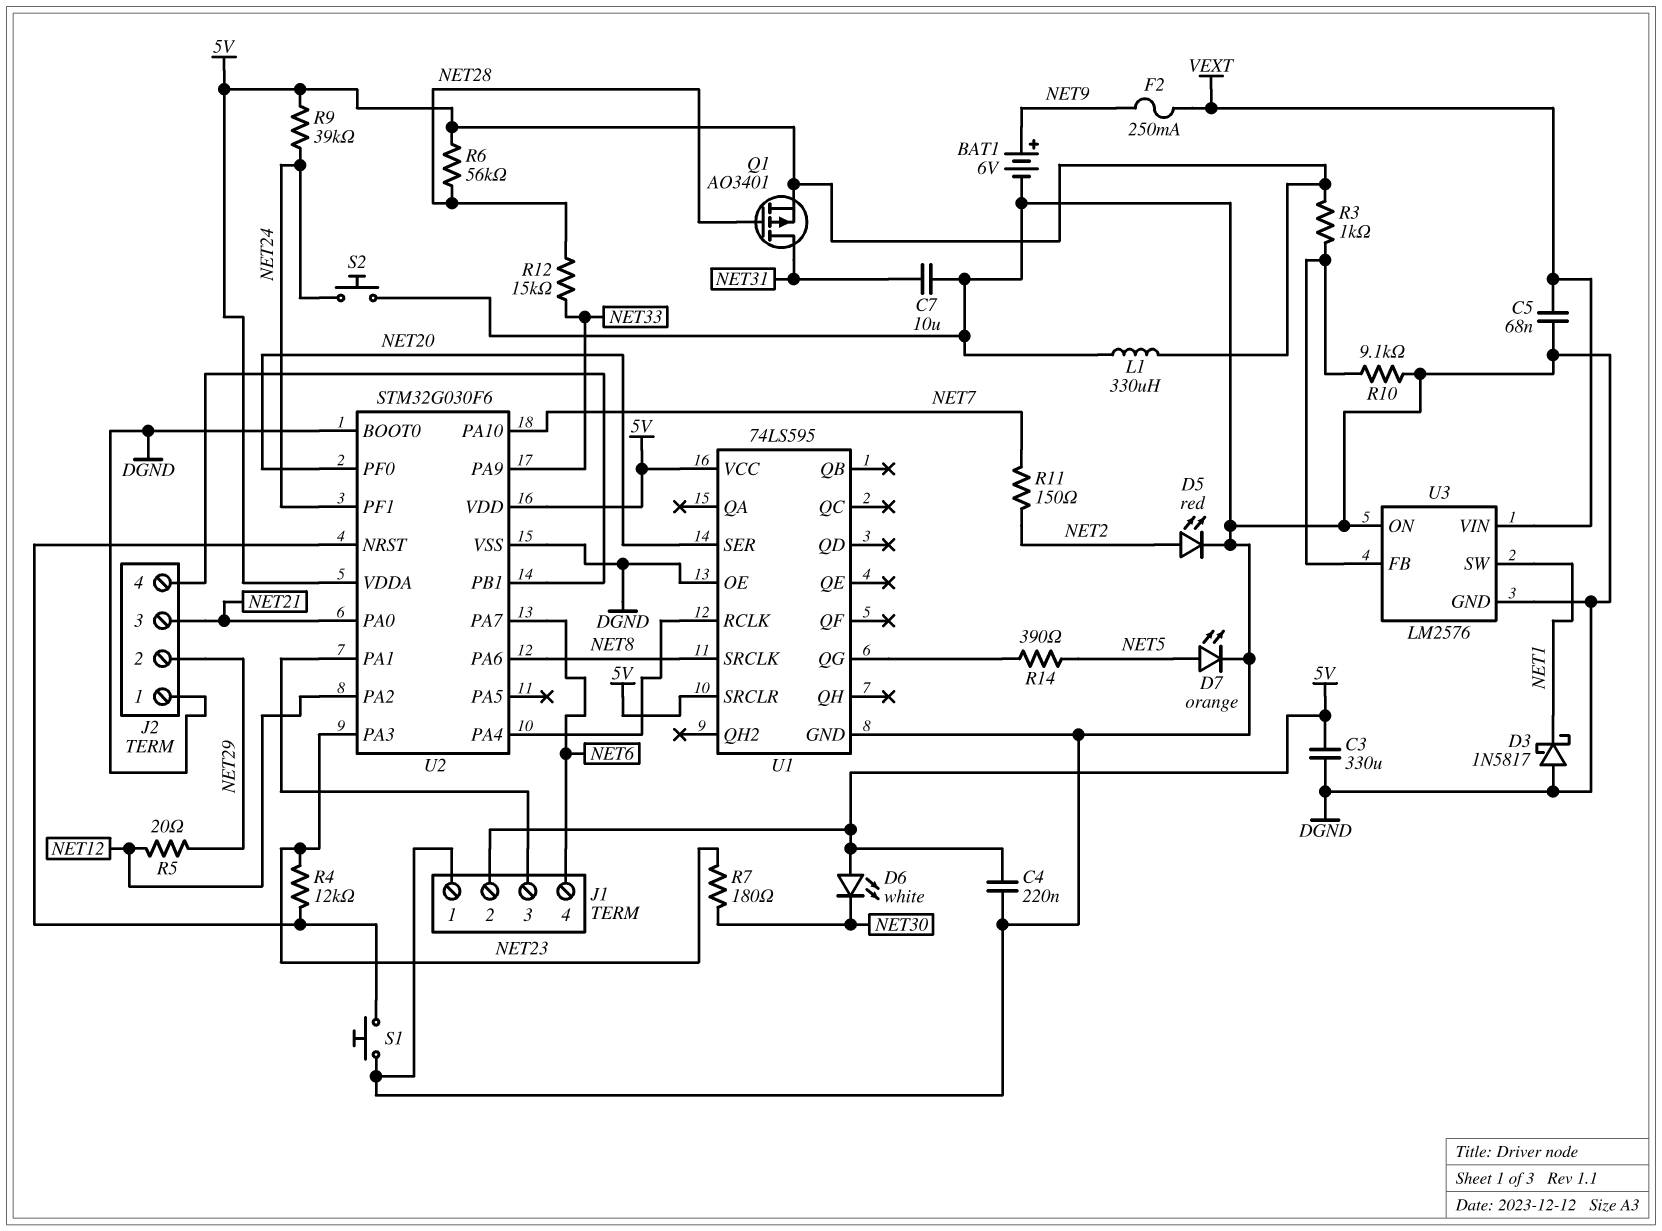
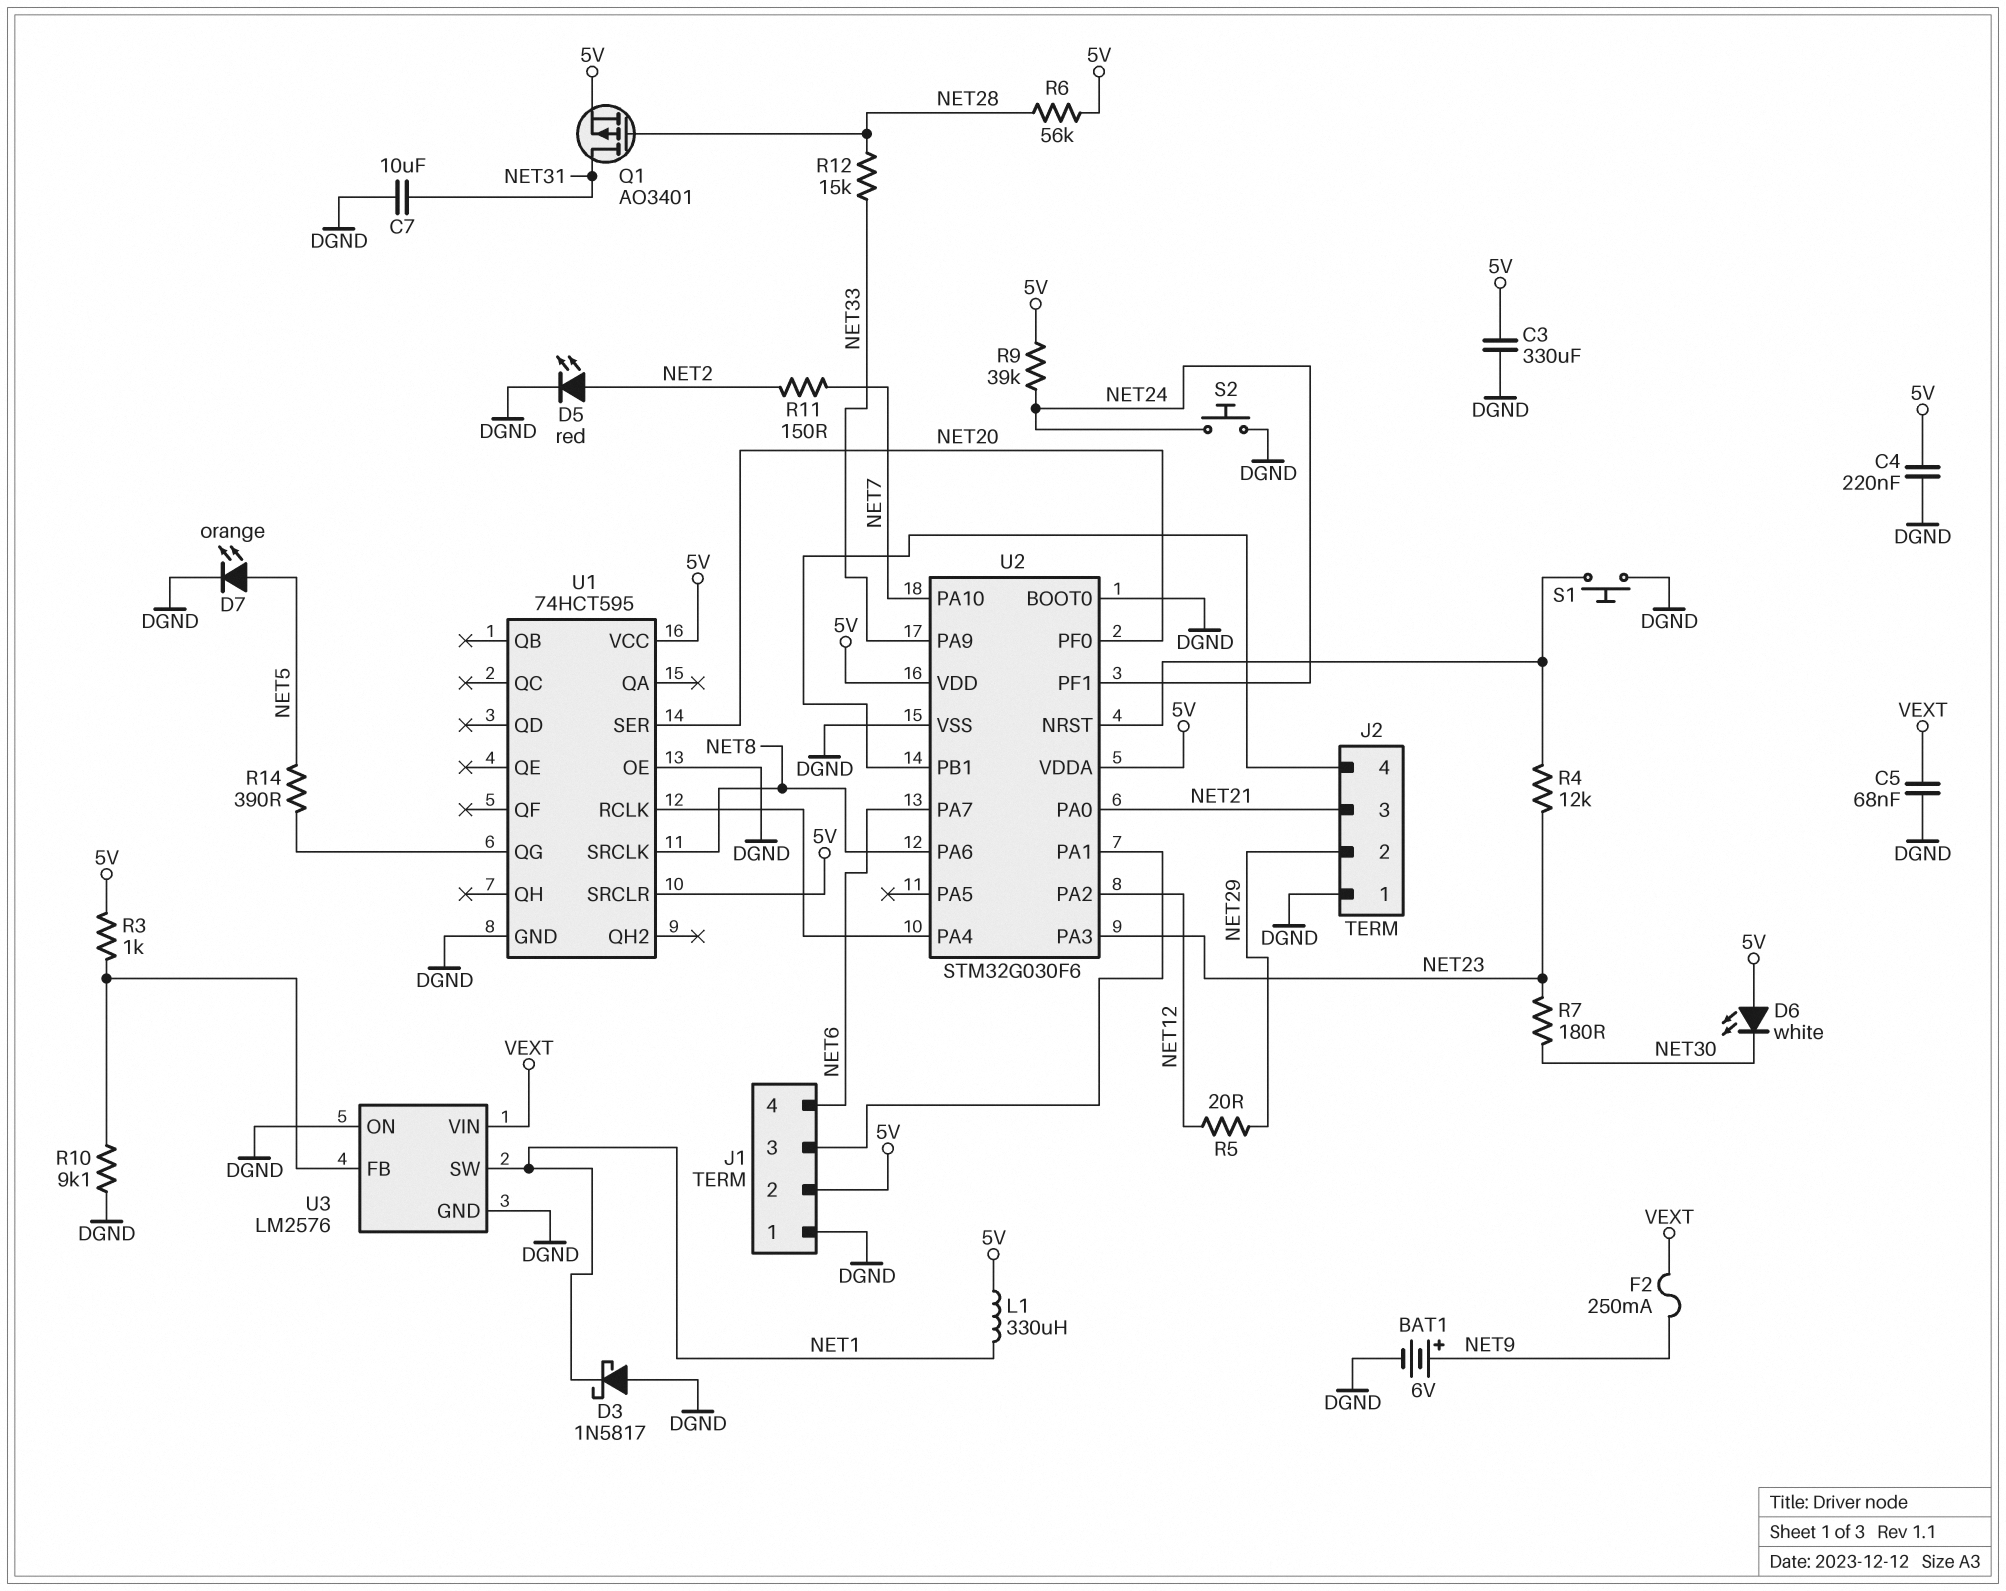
L1: 330uH (5V, DGND) -> 330uH (5V, NET1)
U1: 74LS595 -> 74HCT595

